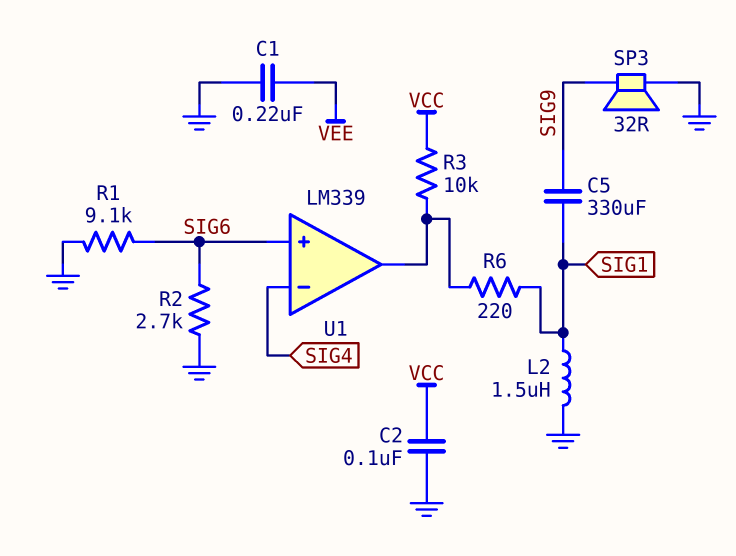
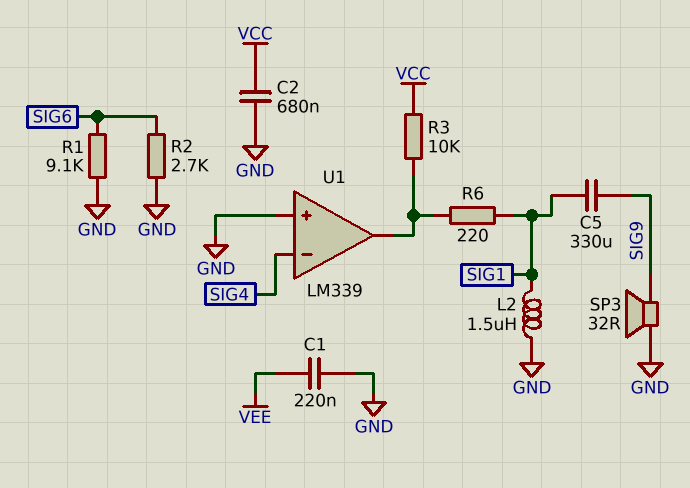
C2: 100nF (GND, VCC) -> 680nF (GND, VCC)
U1 pin in+: SIG6 -> GND

